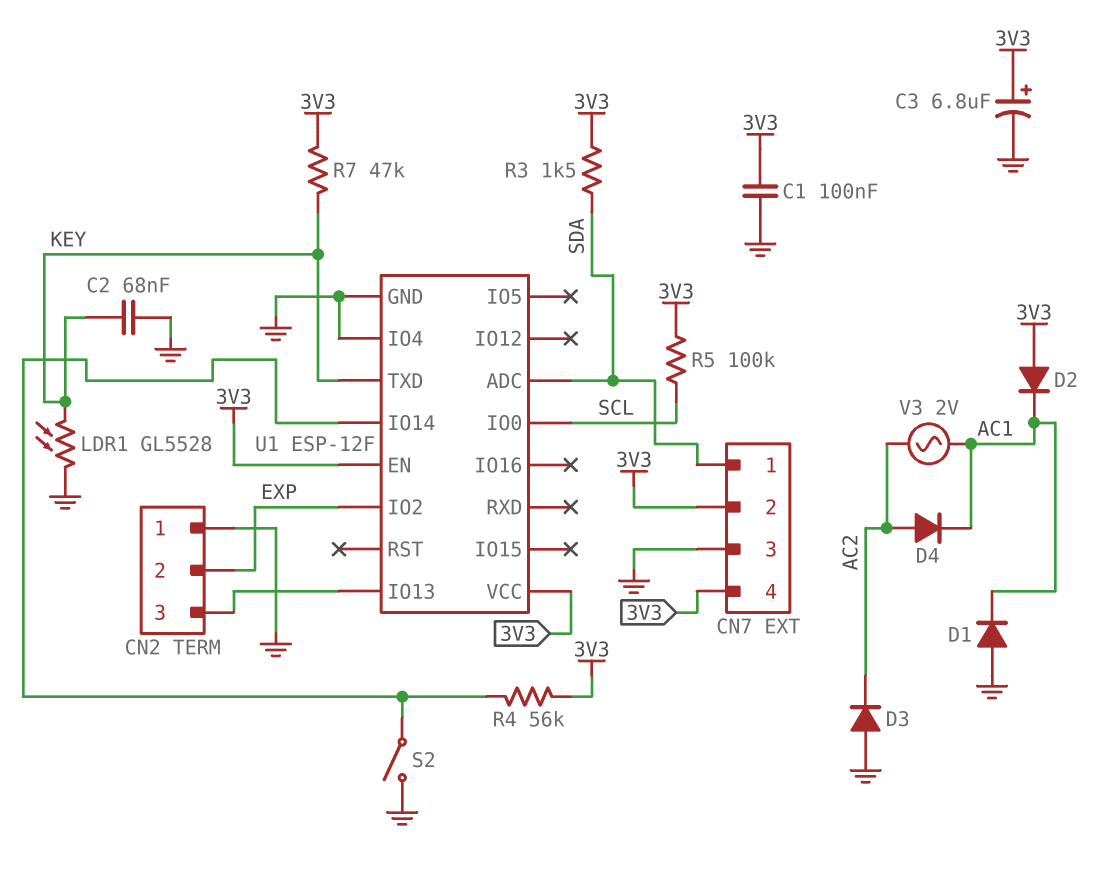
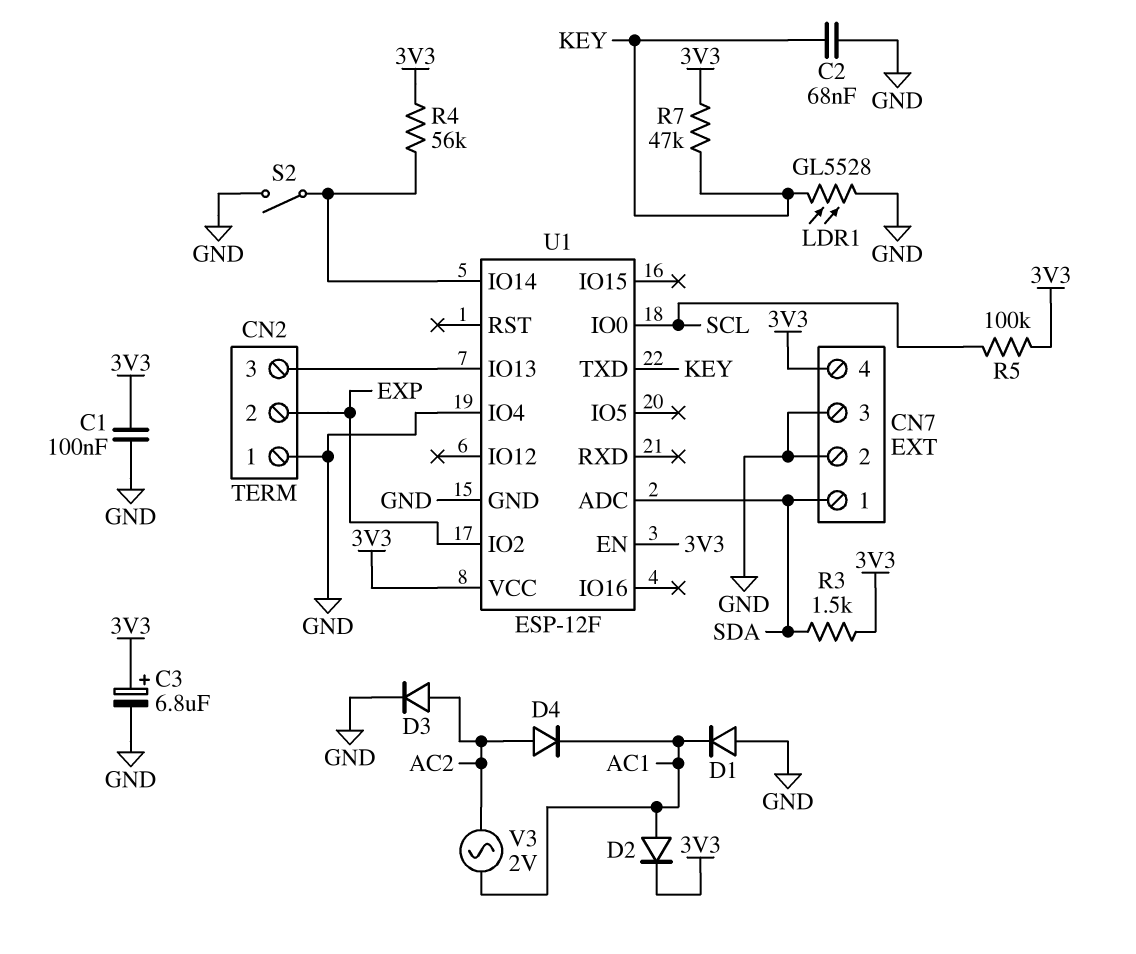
CN7 pin 2: 3V3 -> GND
D2: diode (A 3V3, K AC1) -> diode (A AC1, K 3V3)
D3: diode (A GND, K AC2) -> diode (A AC2, K GND)

